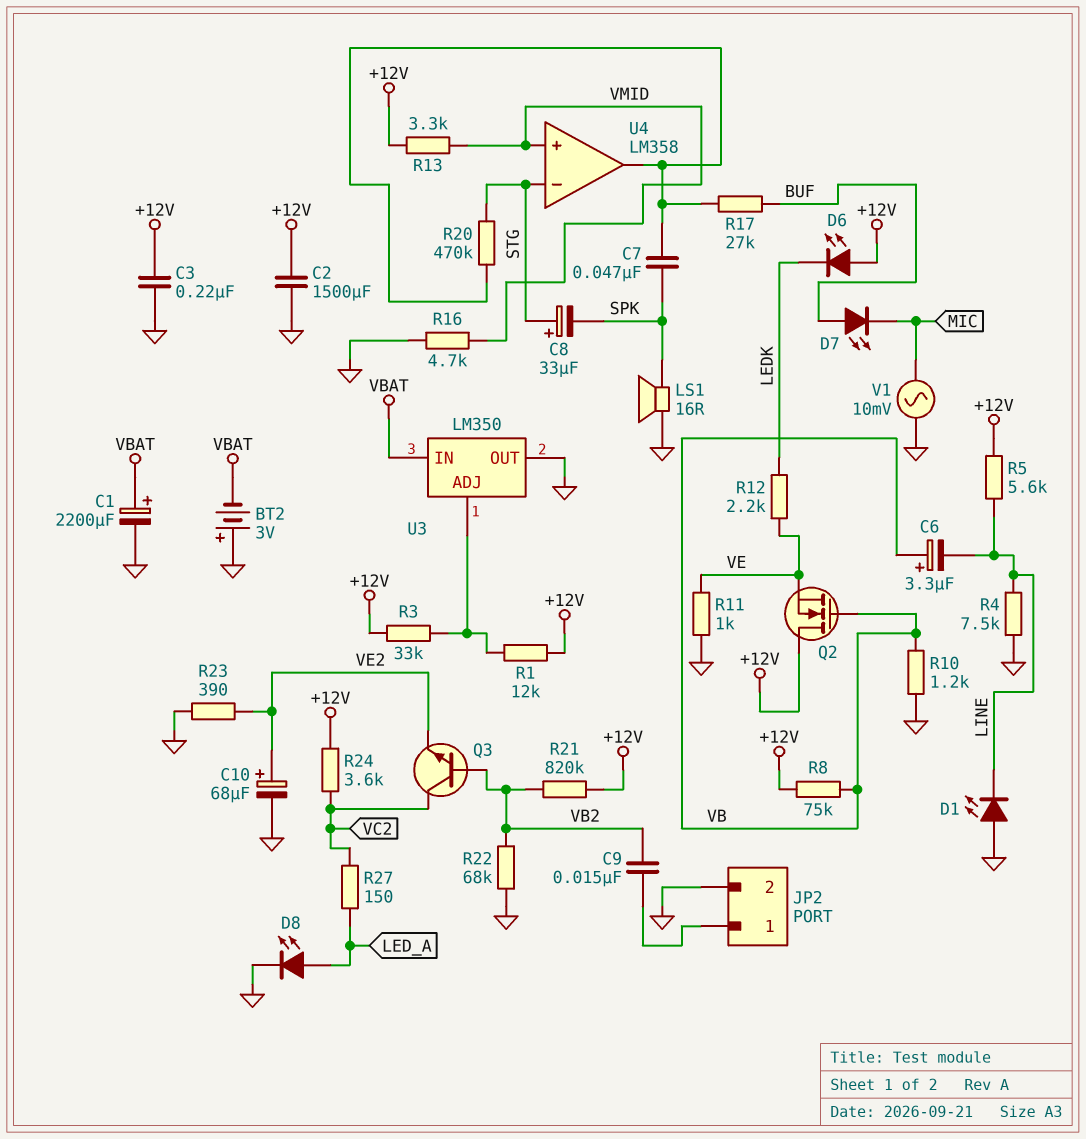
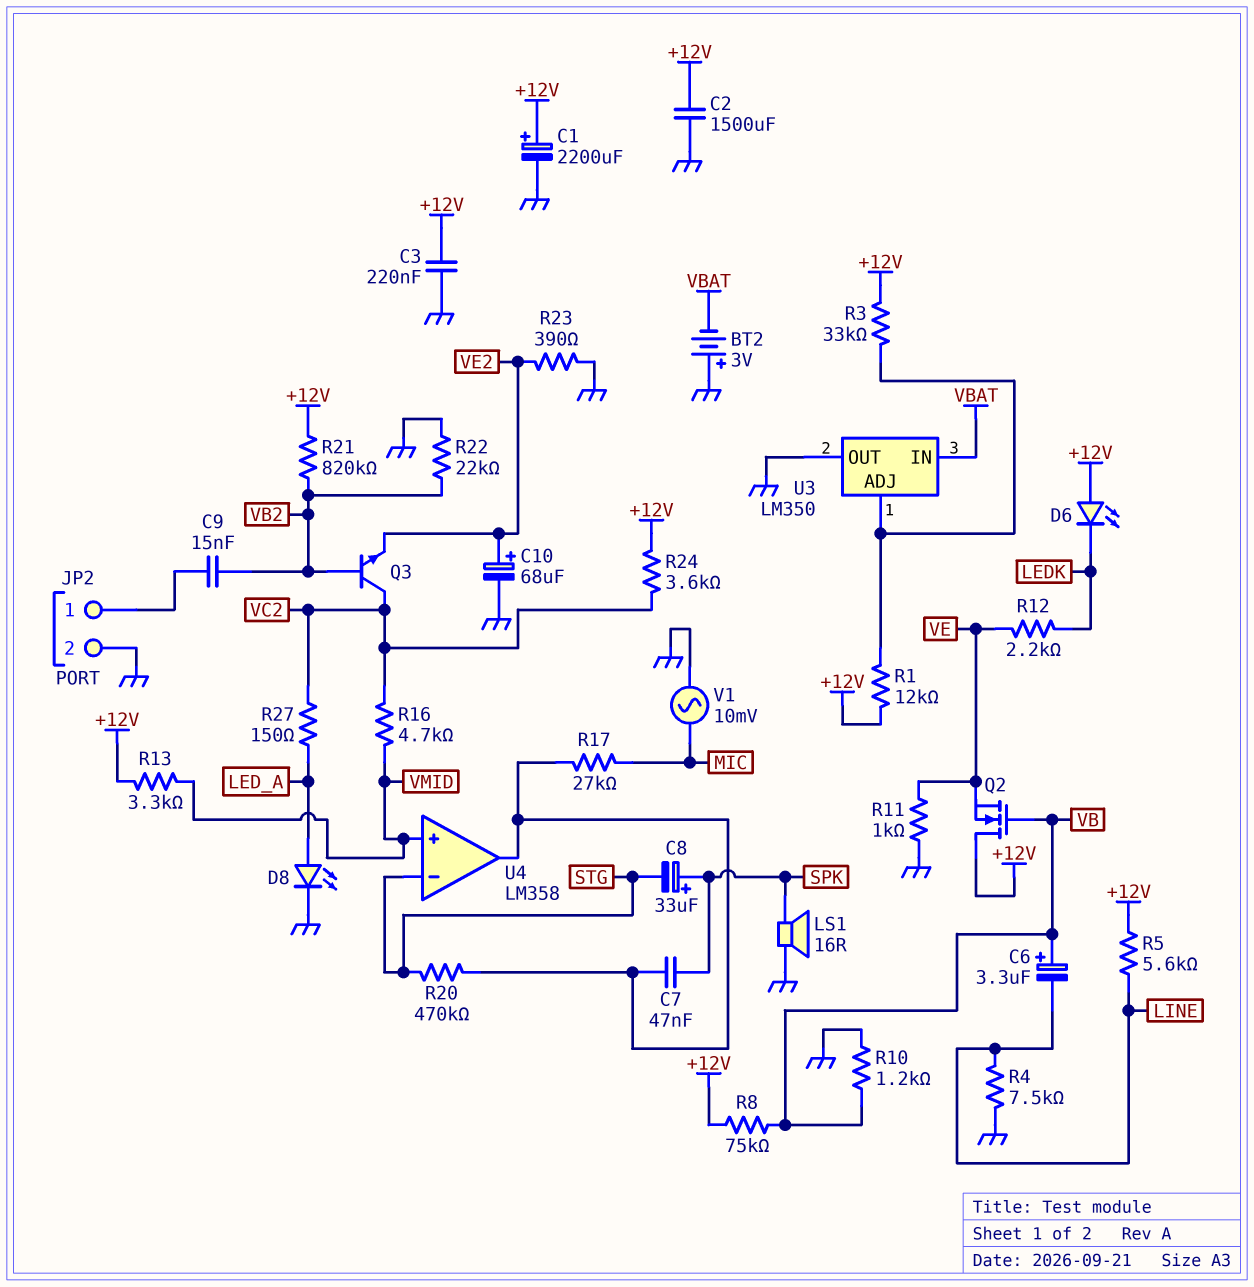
C1: 2200uF (plus VBAT, minus GND) -> 2200uF (plus +12V, minus GND)
C8: 33uF (plus STG, minus SPK) -> 33uF (plus SPK, minus STG)
D1: LED (A GND, K LINE) -> none
D7: LED (A BUF, K MIC) -> none
R16: 4.7k (GND, VMID) -> 4.7k (VC2, VMID)
R17: 27k (BUF, U4/out) -> 27k (MIC, U4/out)
R22: 68k (GND, VB2) -> 22k (GND, VB2)

